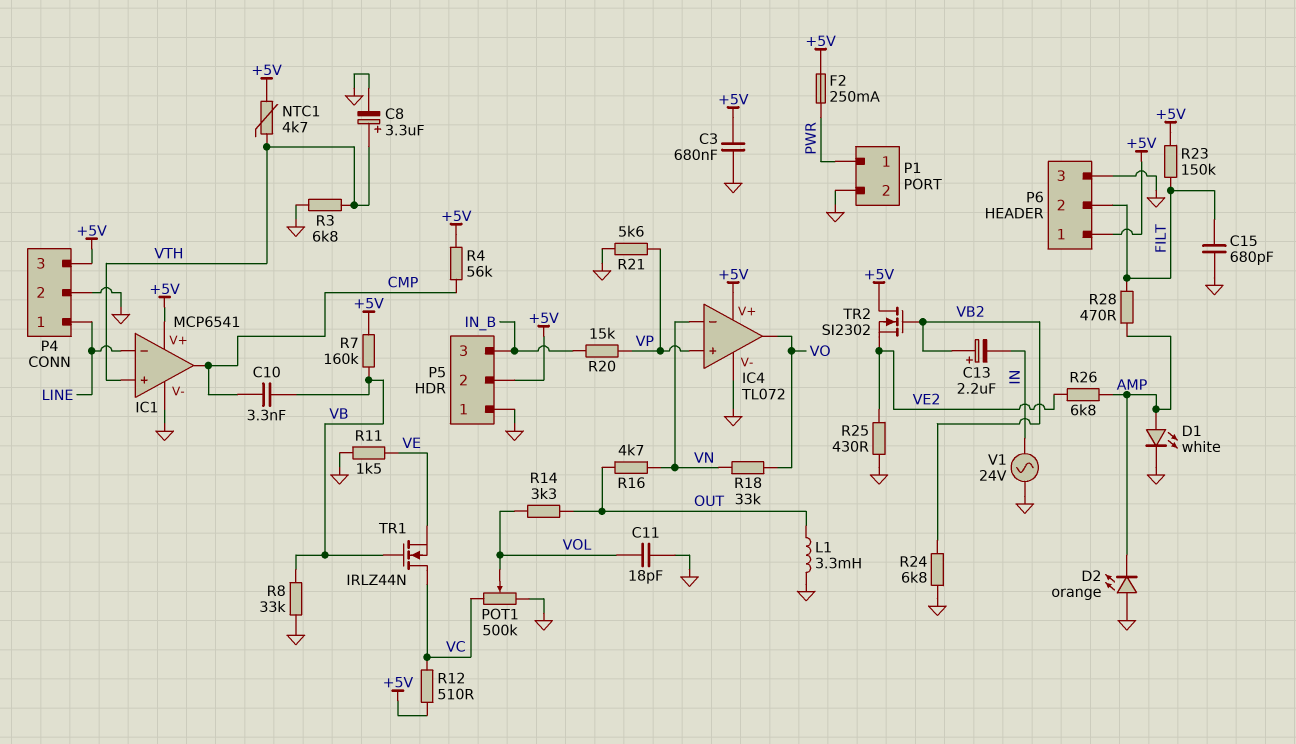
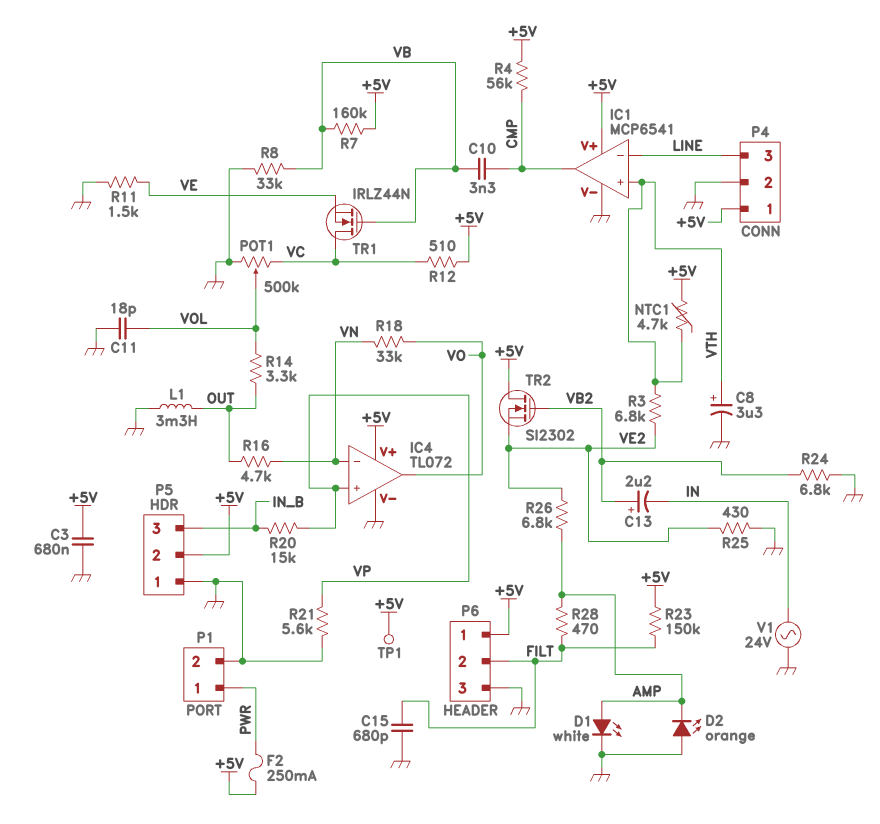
P4 pin 1: LINE -> +5V
P4 pin 3: +5V -> LINE
R3: 6.8k (GND, VTH) -> 6.8k (VE2, VTH)
TP1: none -> test point (+5V)

